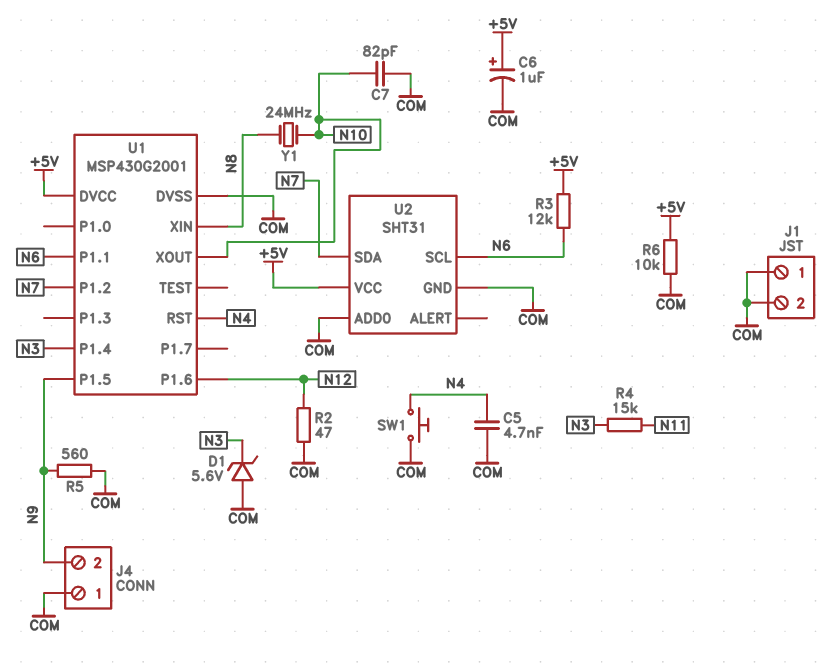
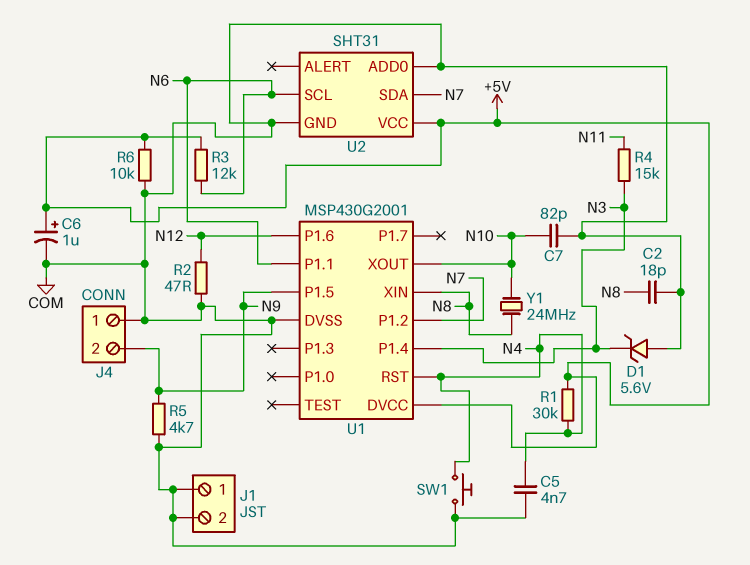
C2: none -> 18pF (COM, N8)
R1: none -> 30k (+5V, N4)
R5: 560 (COM, N9) -> 4.7k (COM, N9)

